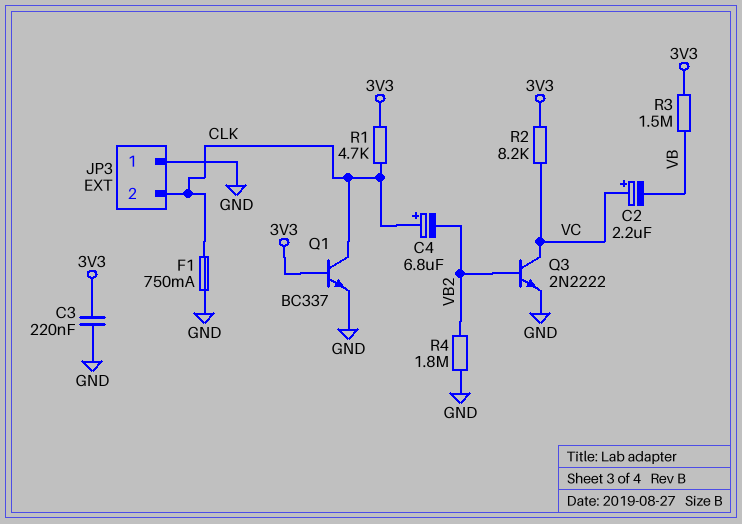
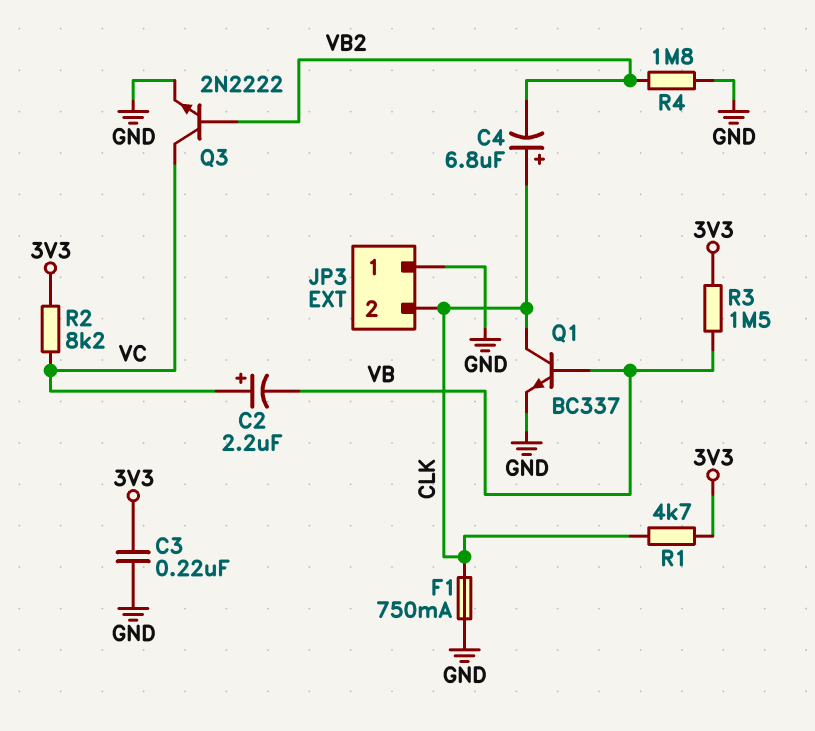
Q1: NPN BC337 (B 3V3, C CLK, E GND) -> NPN BC337 (B VB, C CLK, E GND)

